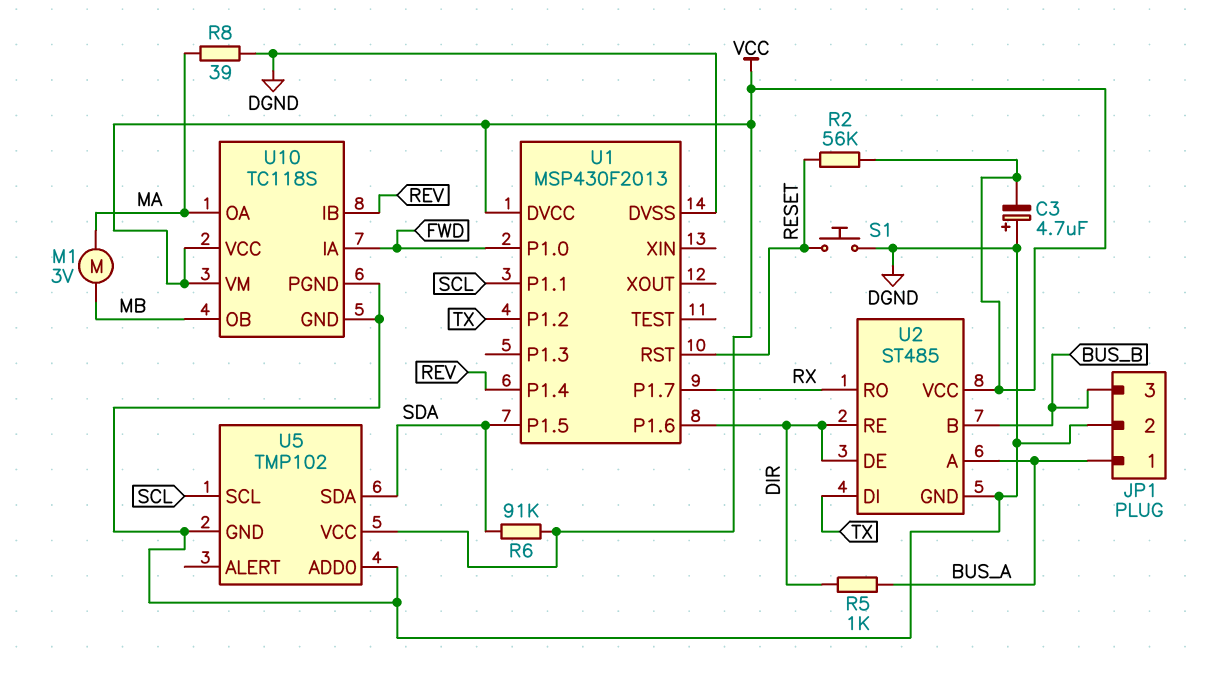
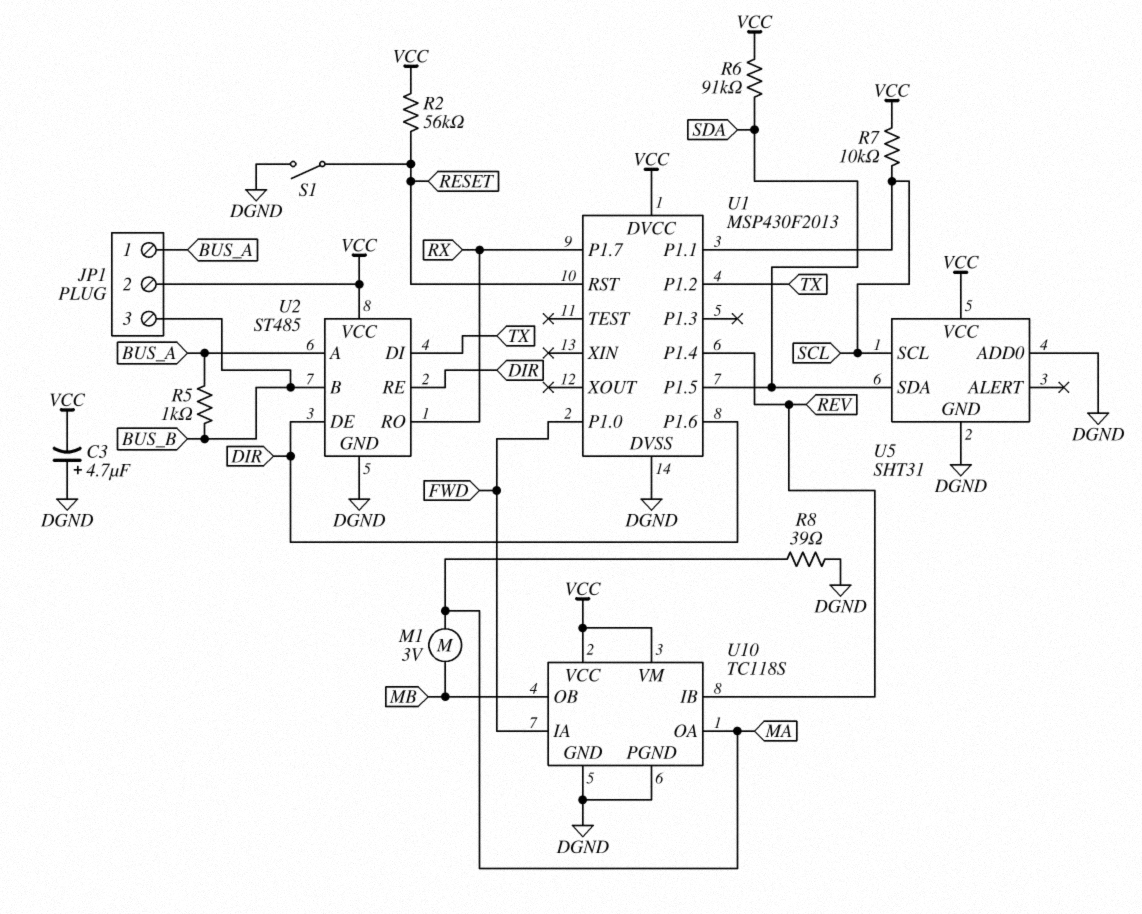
JP1 pin 2: DGND -> VCC
R5: 1k (BUS_A, DIR) -> 1k (BUS_A, BUS_B)
R7: none -> 10k (SCL, VCC)
S1: button (DGND, RESET) -> switch (DGND, RESET)
U5: TMP102 -> SHT31

